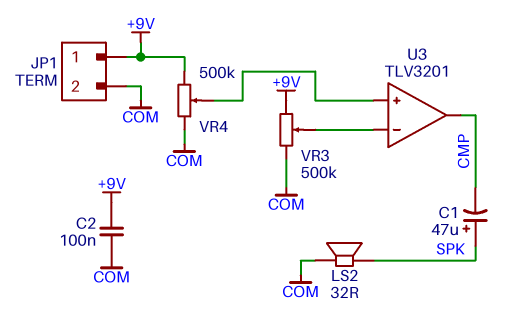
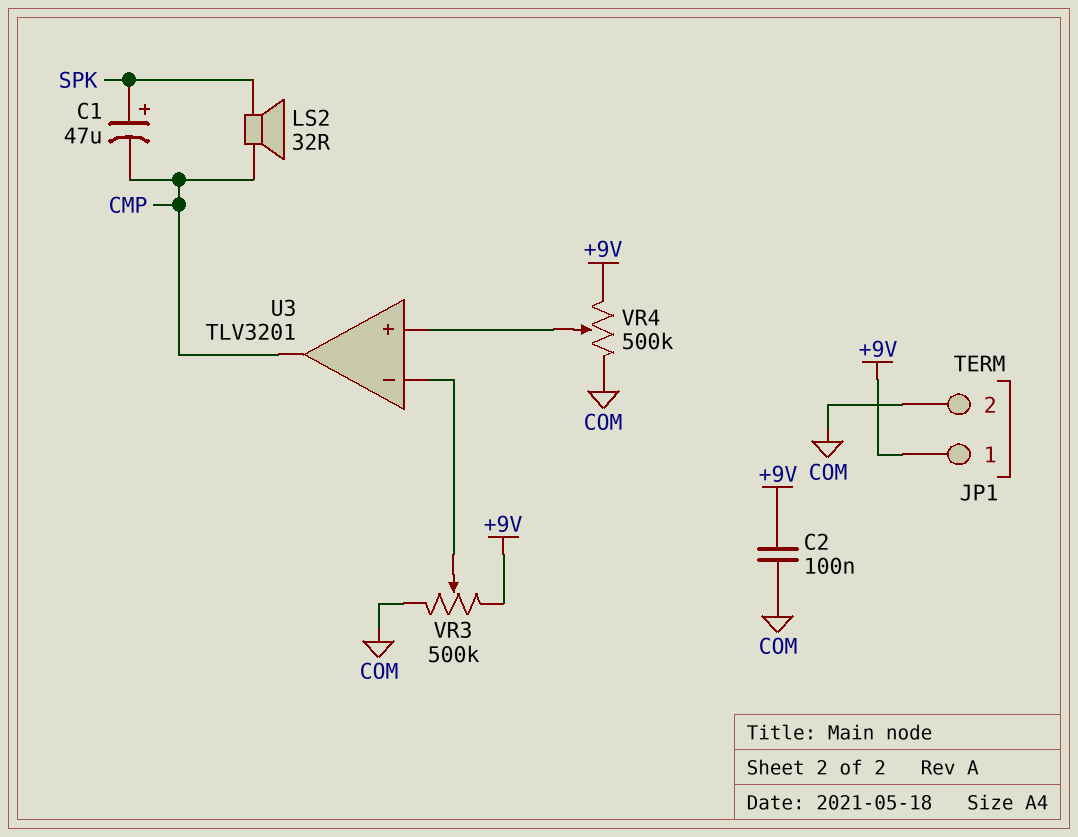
LS2: speaker 32R (COM, SPK) -> speaker 32R (CMP, SPK)

